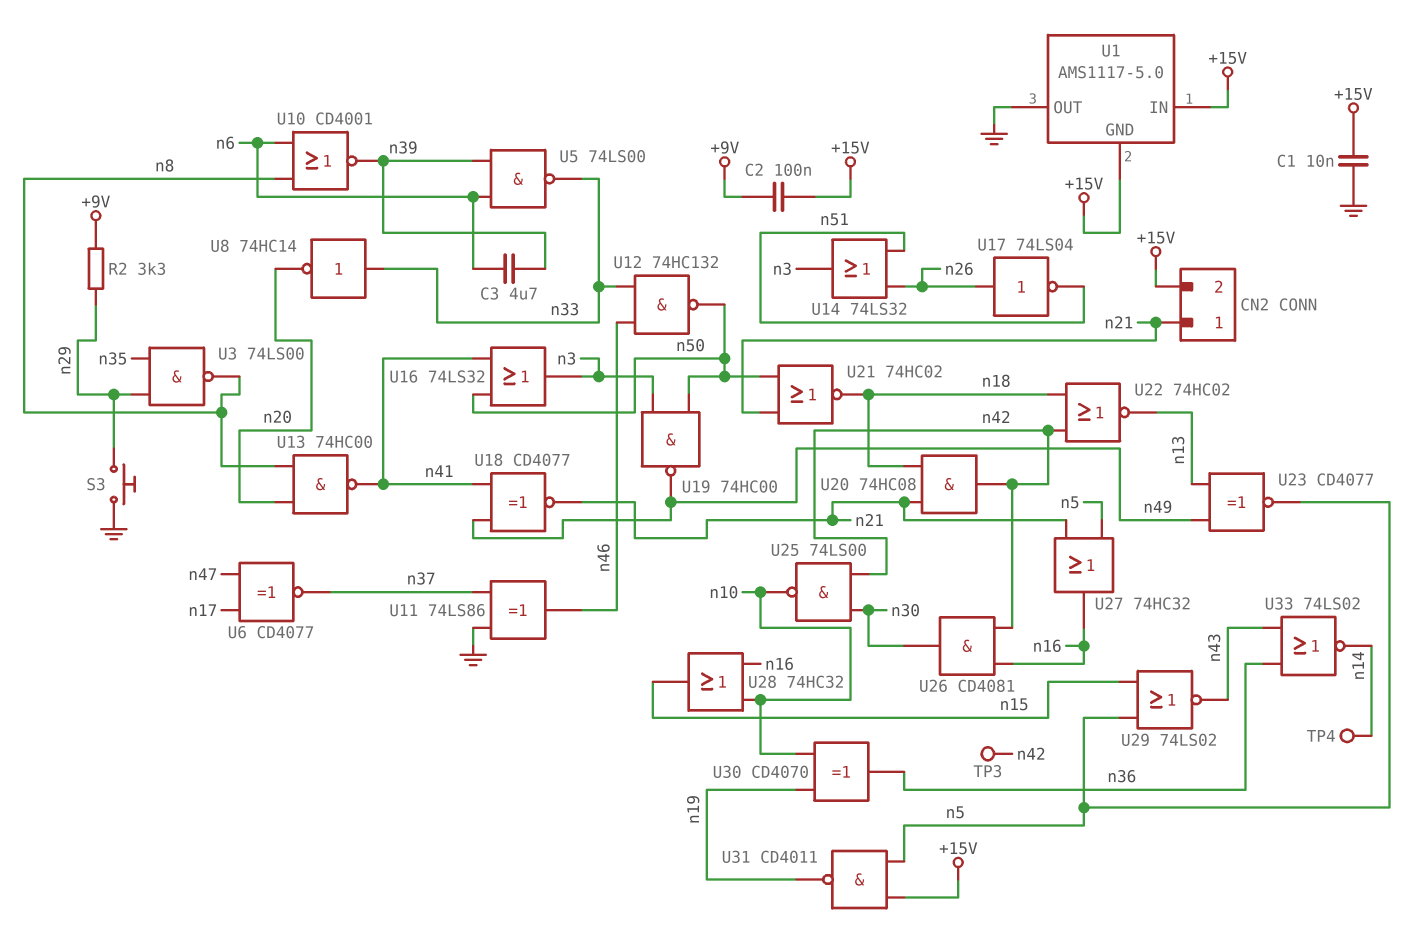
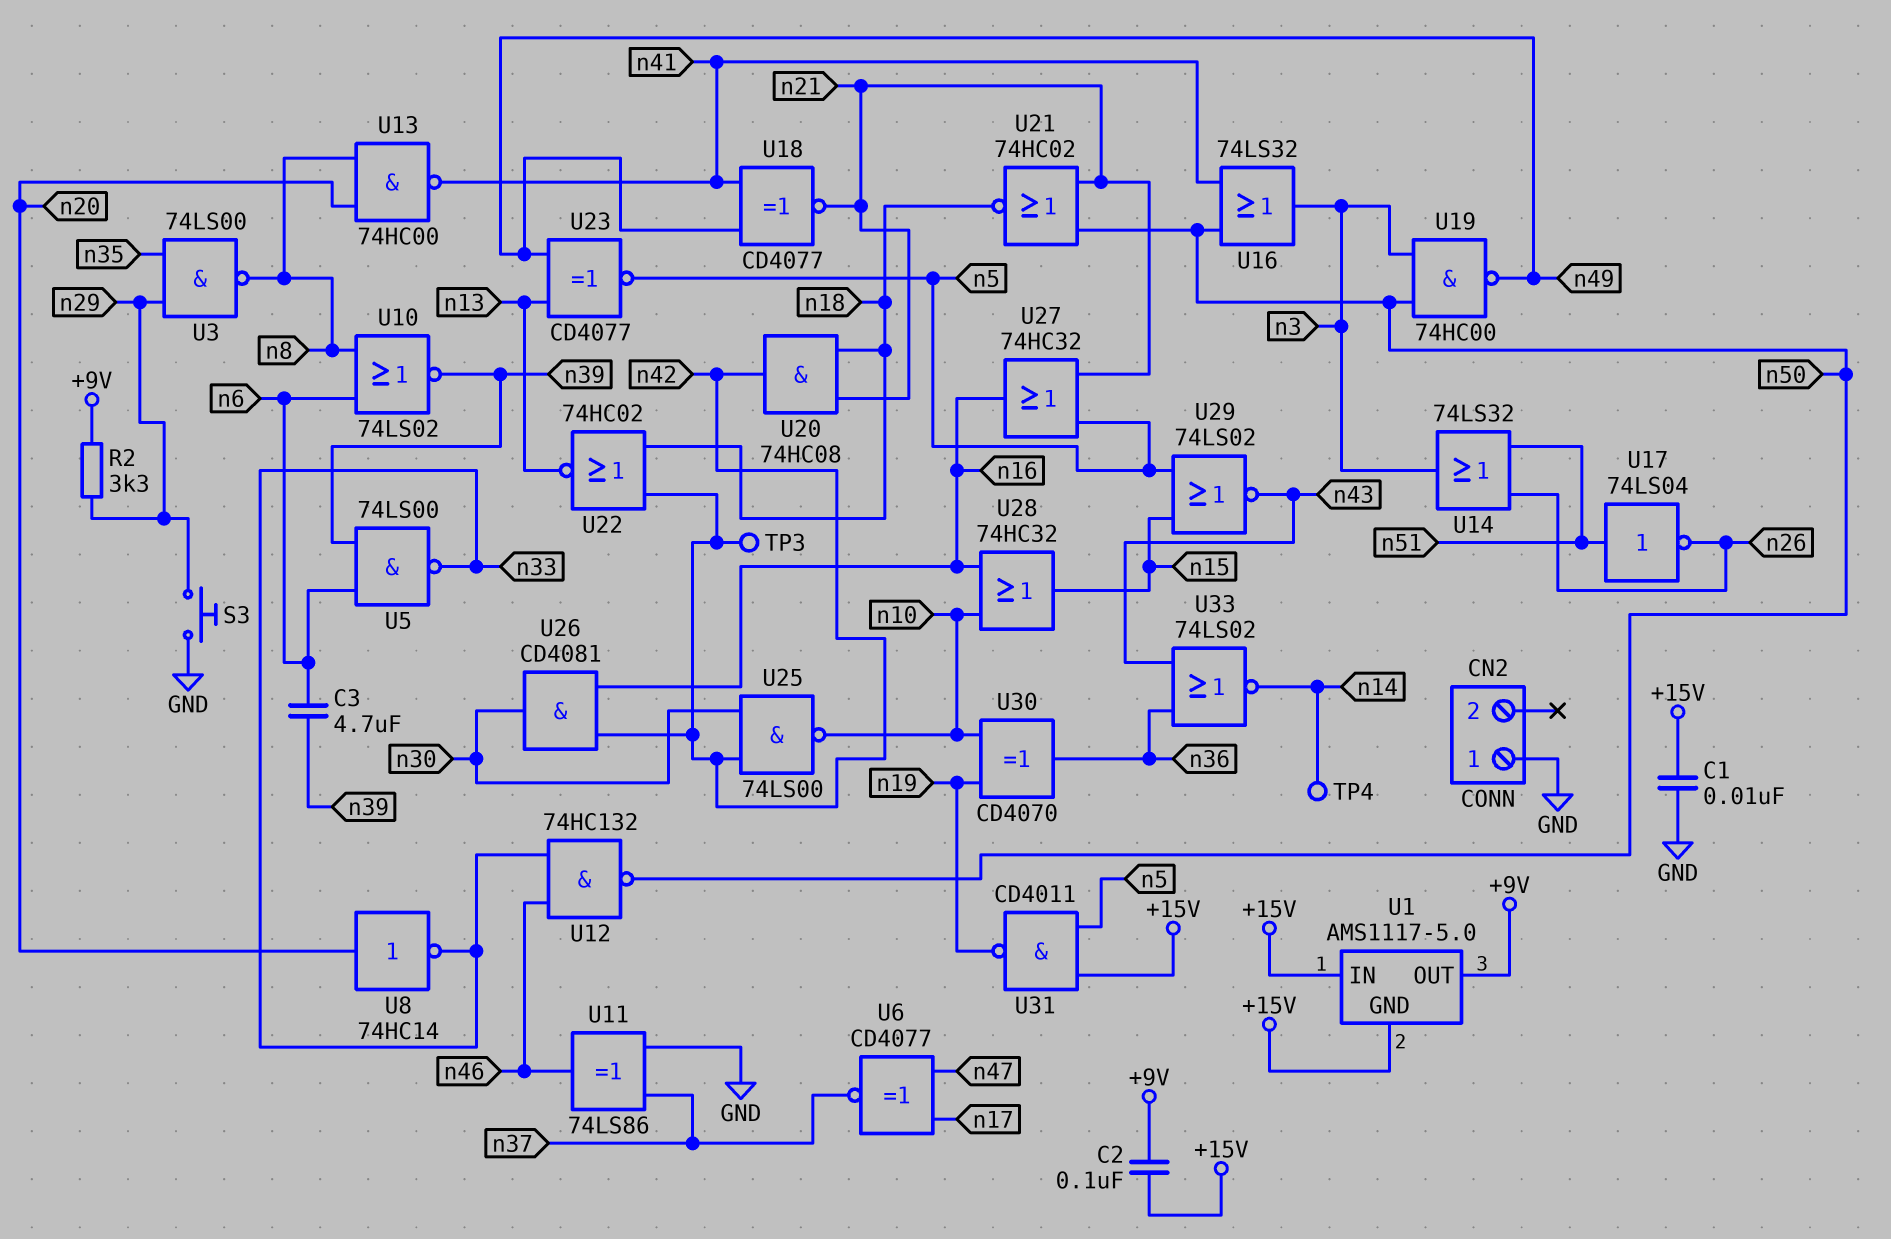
CN2 pin 1: n21 -> GND
CN2 pin 2: +15V -> none
U1 pin OUT: GND -> +9V
U8: NOT 74HC14 (in n33, out n20) -> NOT 74HC14 (in n20, out n33)
U10: NOR CD4001 (in n6, in n8, out n39) -> NOR 74LS02 (in n6, in n8, out n39)
U17: NOT 74LS04 (in n26, out n51) -> NOT 74LS04 (in n51, out n26)

